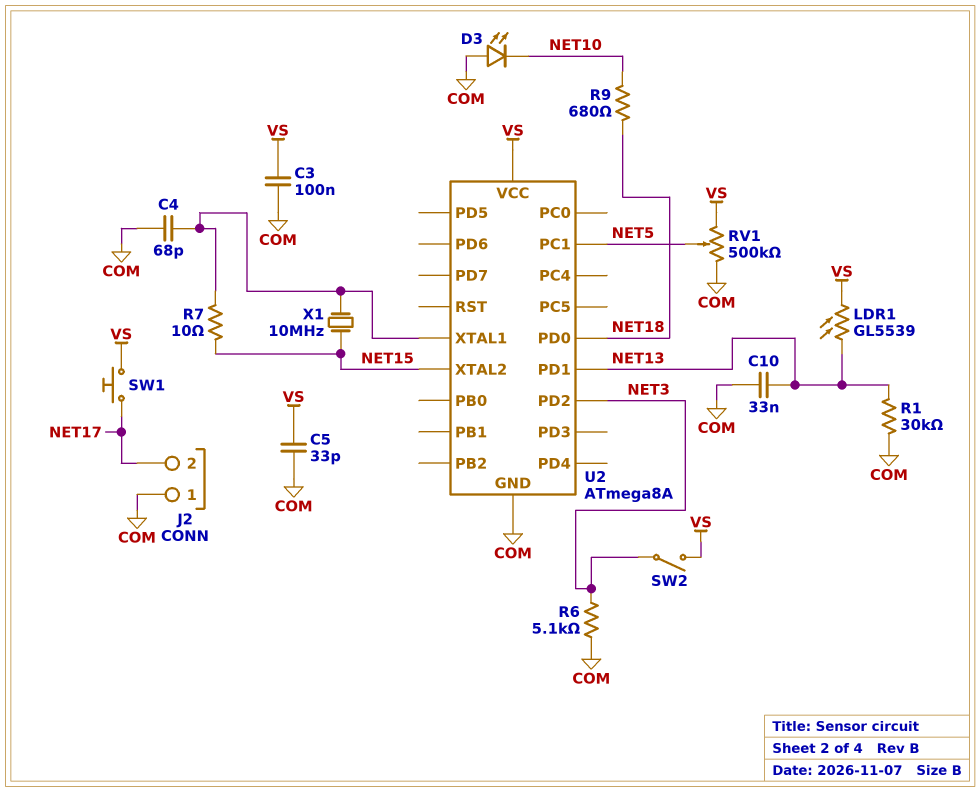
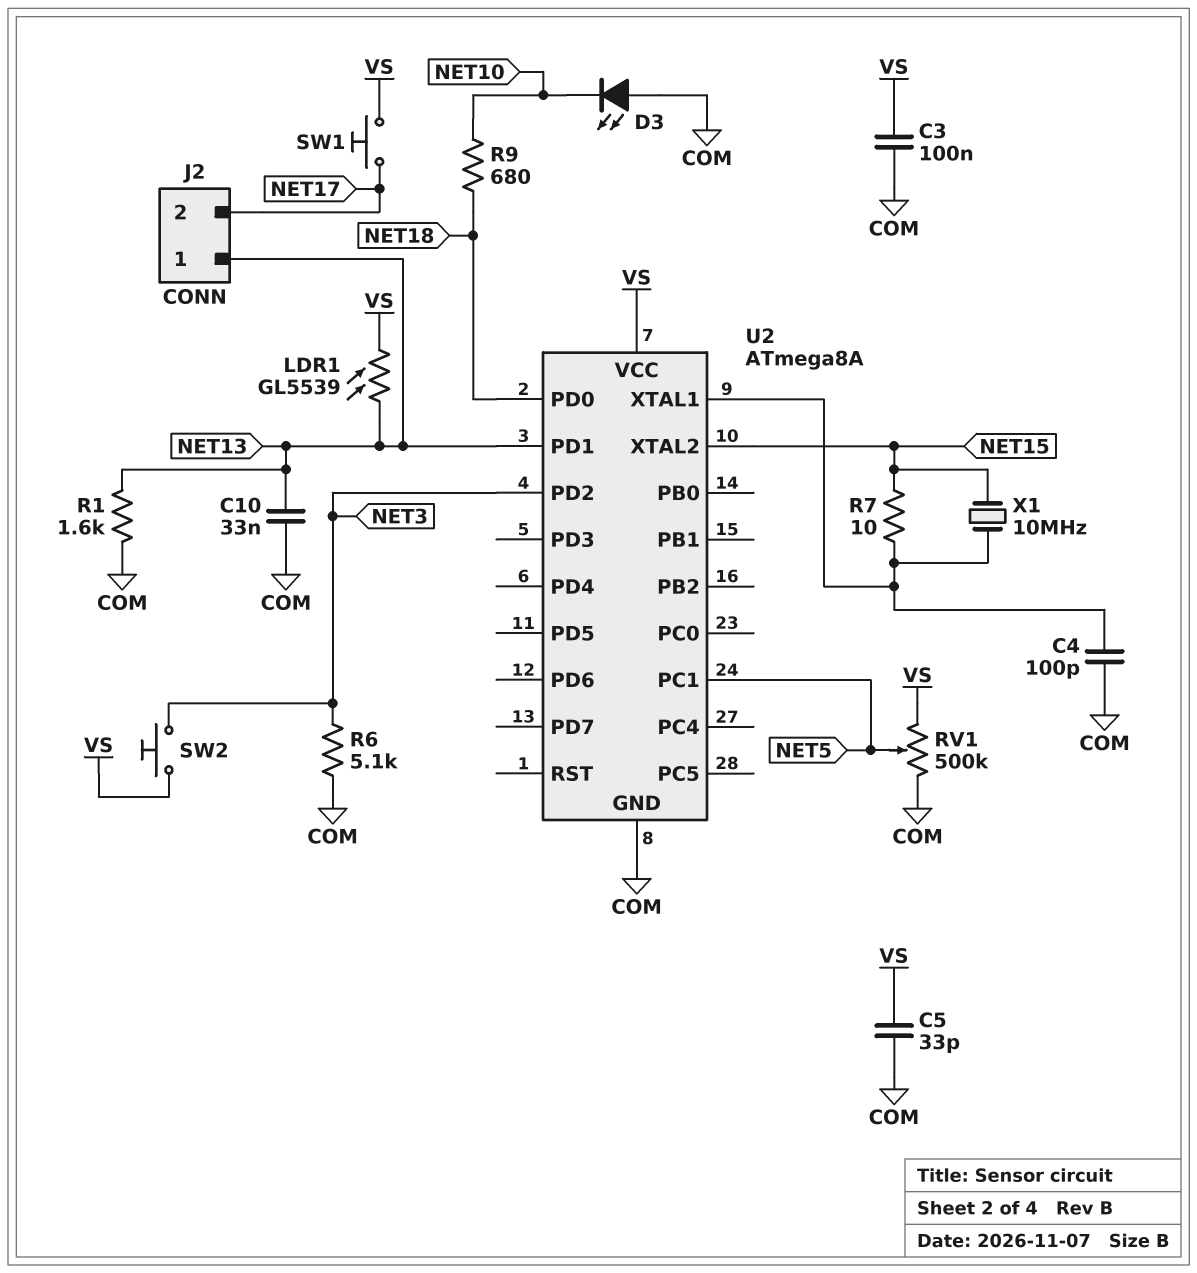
C4: 68pF (COM, U2/XTAL1) -> 100pF (COM, U2/XTAL1)
J2 pin 1: COM -> NET13
R1: 30k (COM, NET13) -> 1.6k (COM, NET13)
SW2: switch (NET3, VS) -> button (NET3, VS)

